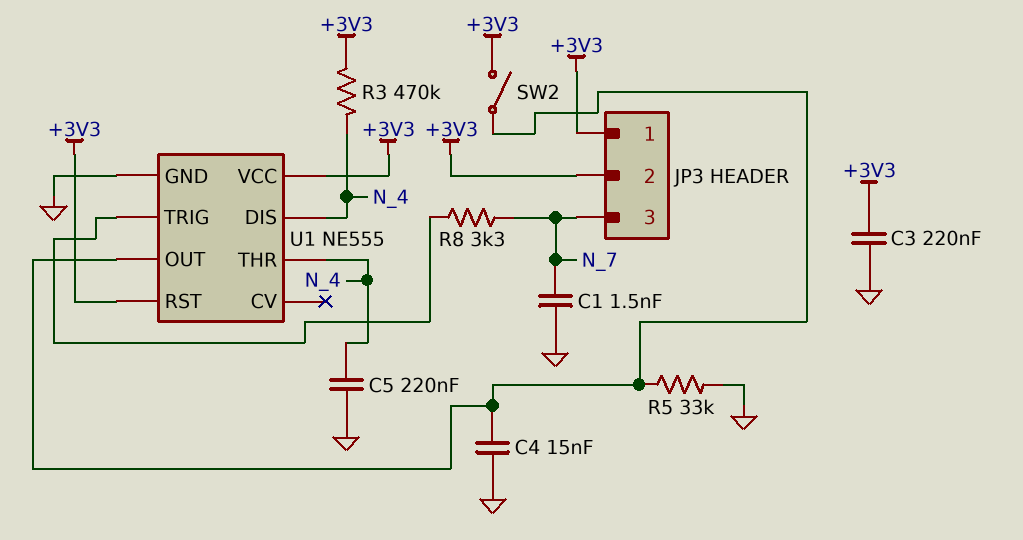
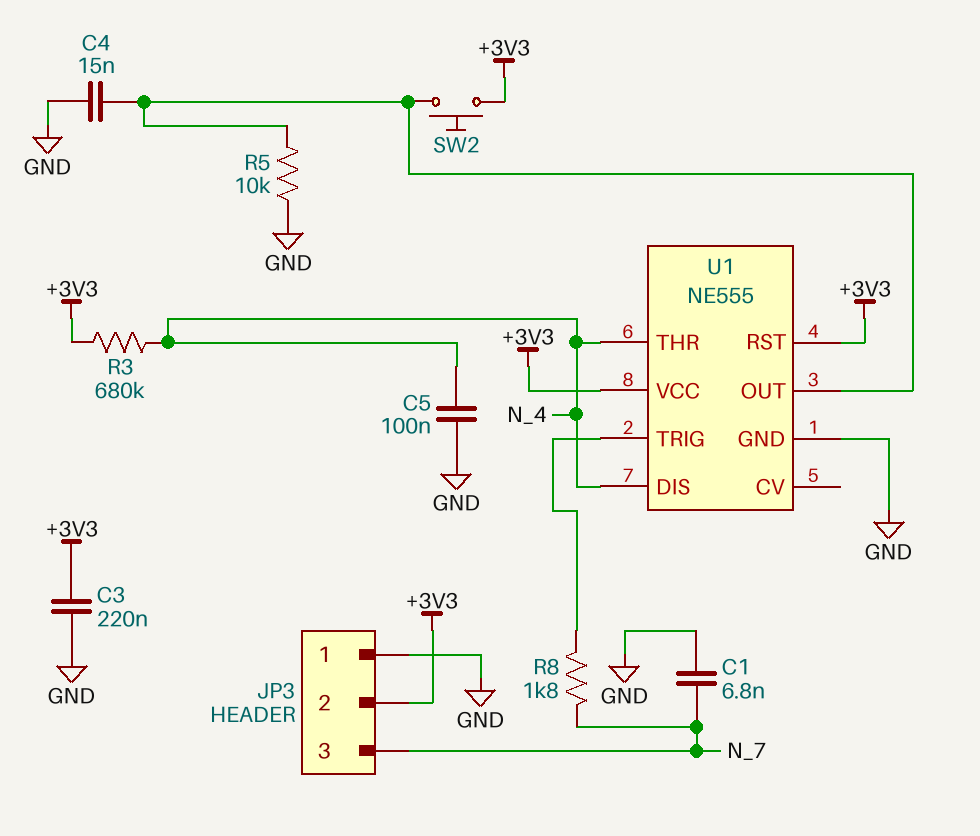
C1: 1.5nF (GND, N_7) -> 6.8nF (GND, N_7)
C5: 220nF (GND, N_4) -> 100nF (GND, N_4)
JP3 pin 1: +3V3 -> GND
R3: 470k (+3V3, N_4) -> 680k (+3V3, N_4)
R5: 33k (GND, U1/OUT) -> 10k (GND, U1/OUT)
R8: 3.3k (N_7, U1/TRIG) -> 1.8k (N_7, U1/TRIG)
SW2: switch (+3V3, U1/OUT) -> button (+3V3, U1/OUT)

